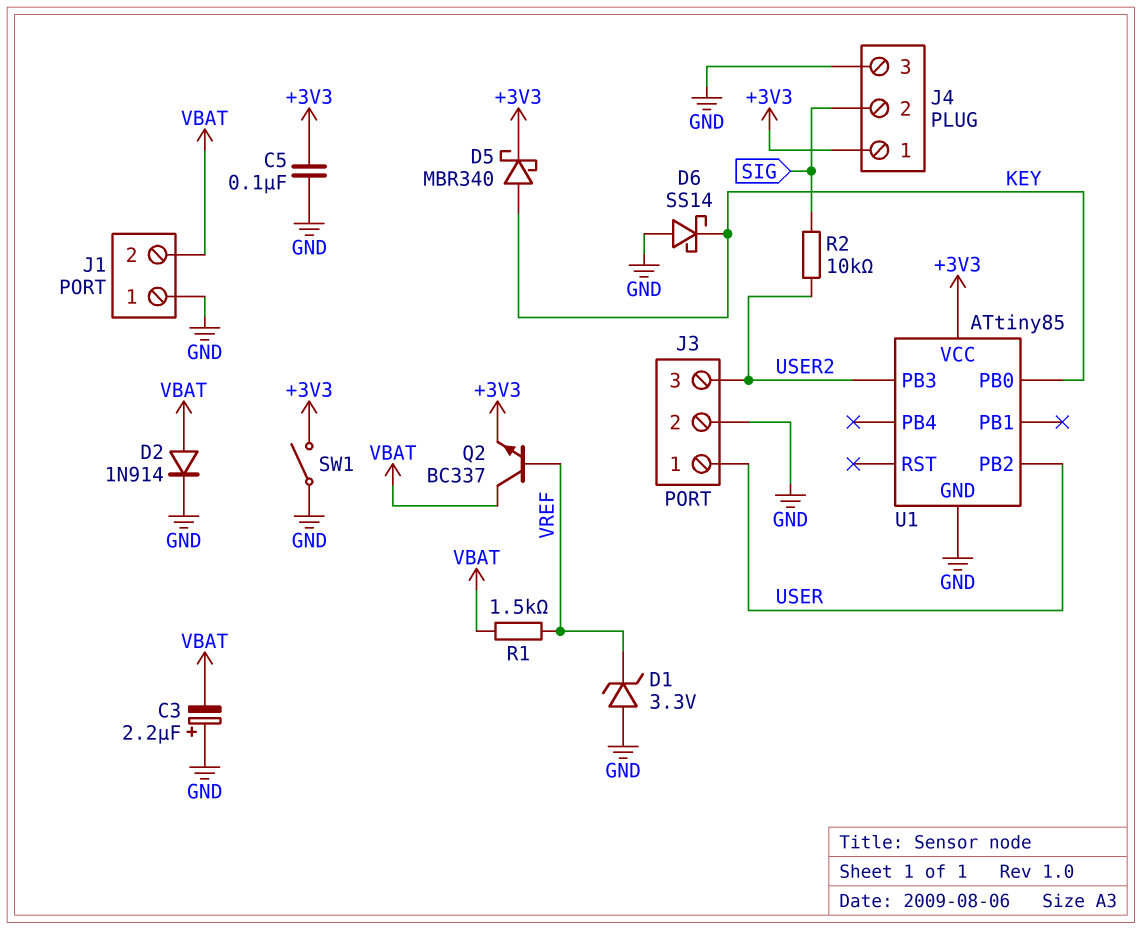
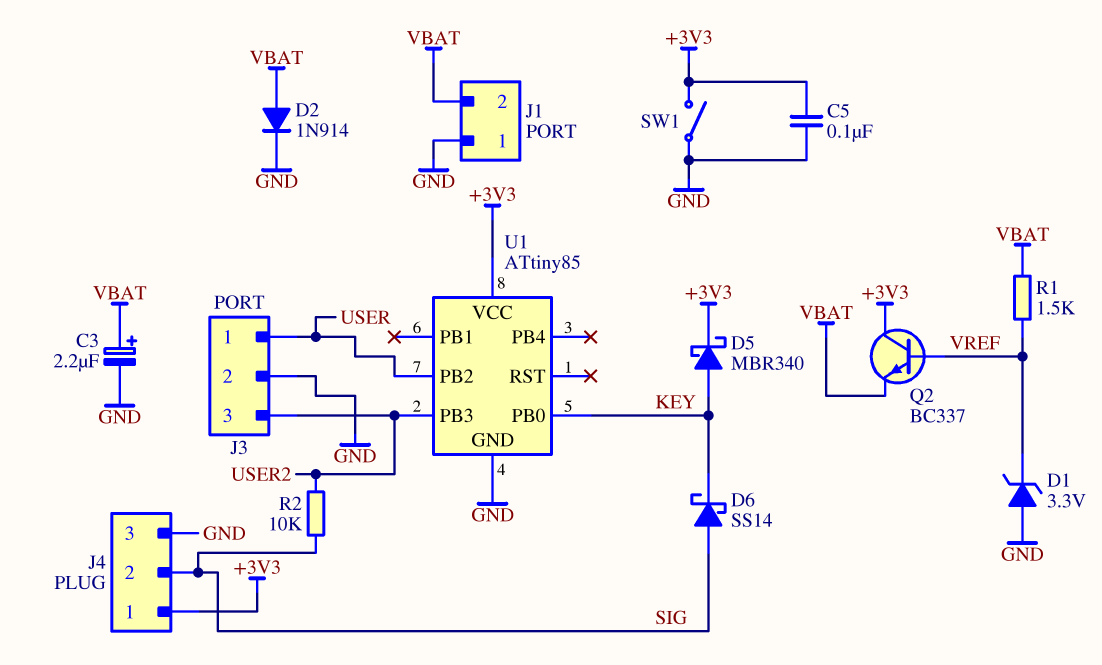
C3: 2.2uF (plus GND, minus VBAT) -> 2.2uF (plus VBAT, minus GND)
D6: schottky SS14 (A GND, K KEY) -> schottky SS14 (A SIG, K KEY)
Q2: NPN BC337 (B VREF, C VBAT, E +3V3) -> NPN BC337 (B VREF, C +3V3, E VBAT)

